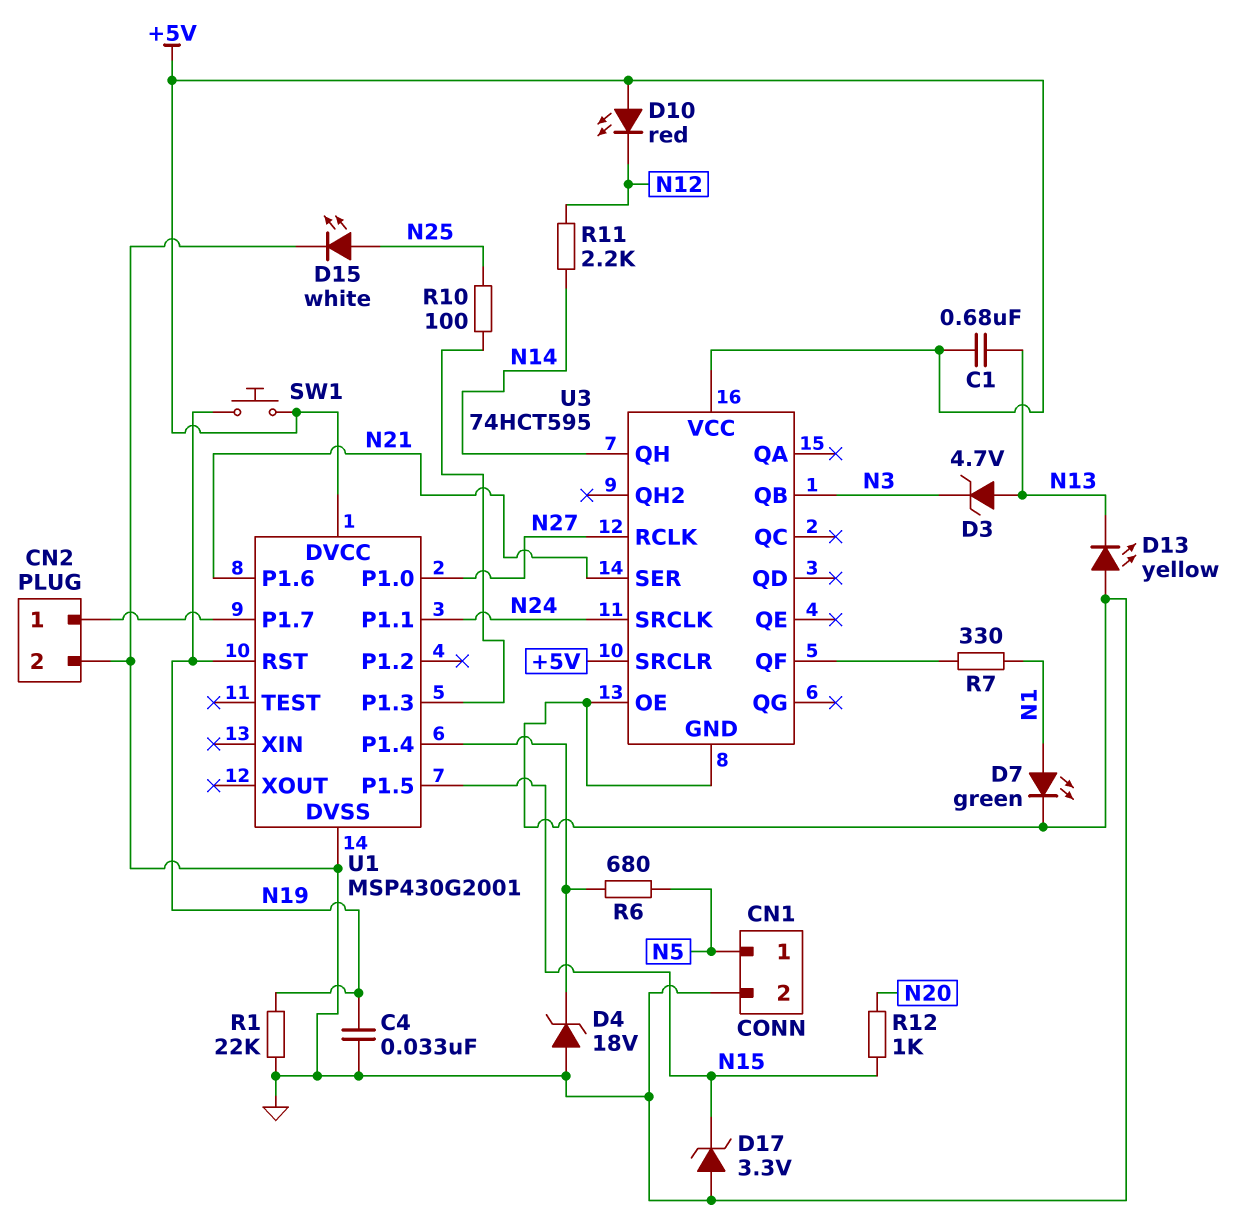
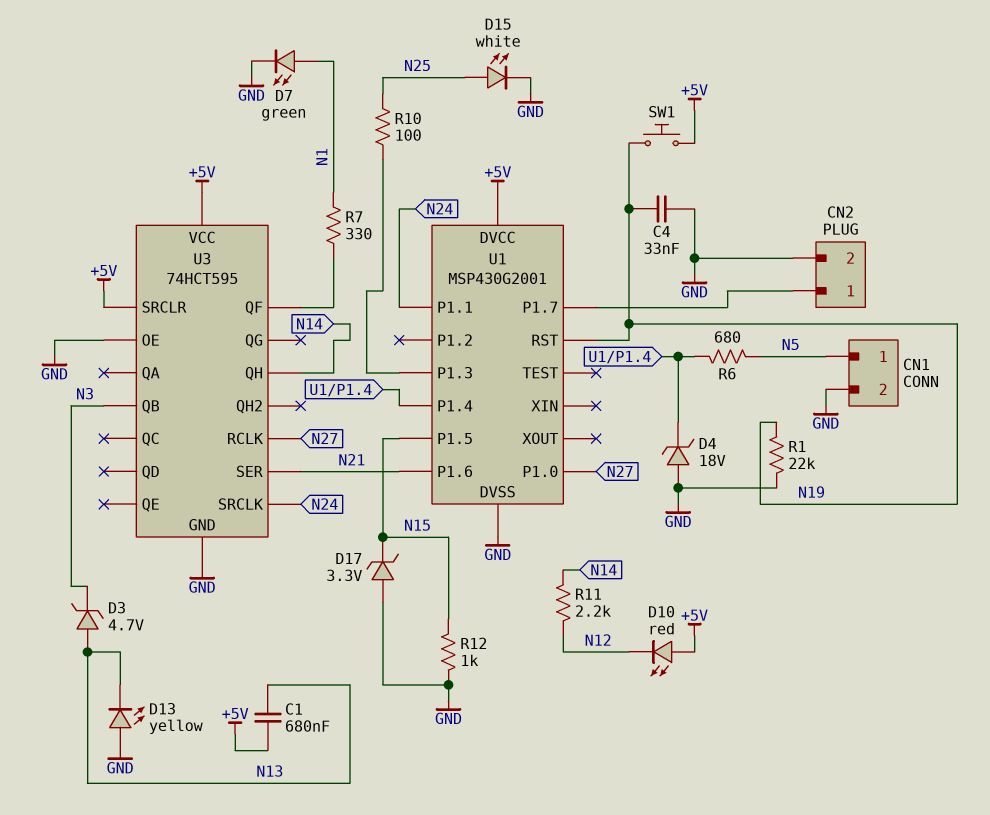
R12: 1k (N15, N20) -> 1k (GND, N15)

